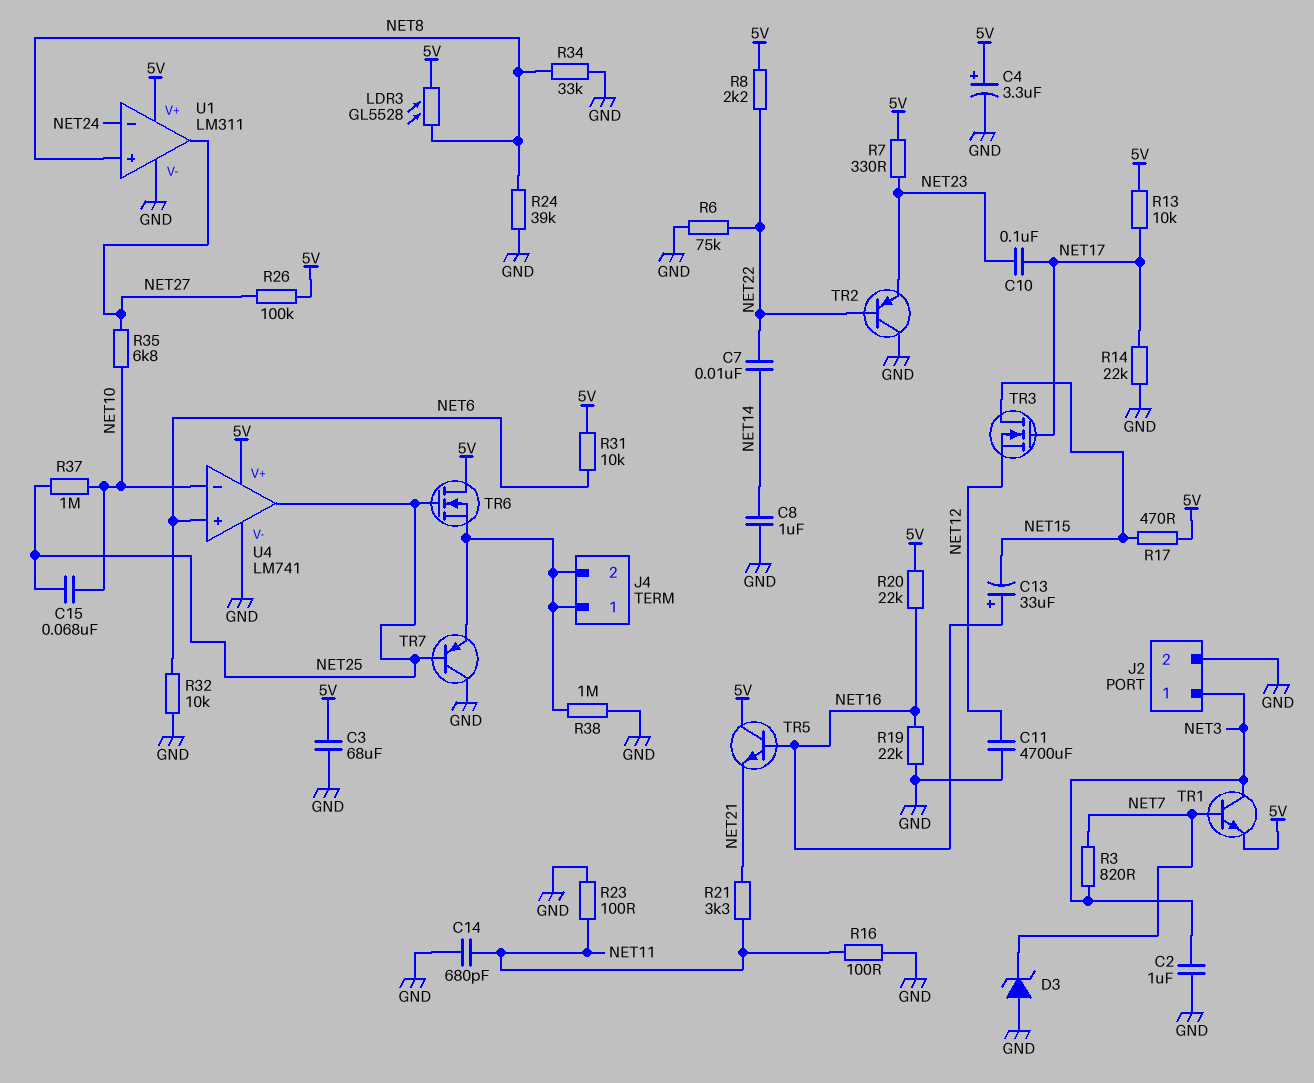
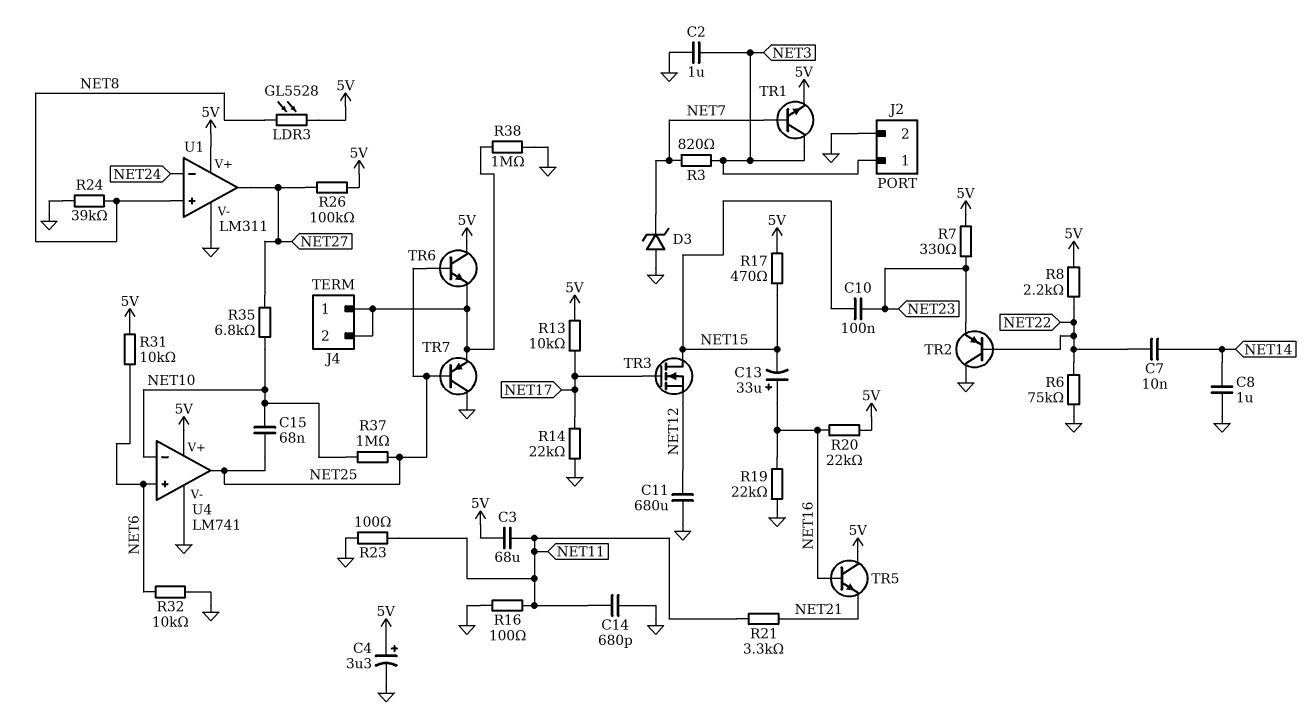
C3: 68uF (5V, GND) -> 68uF (5V, NET11)
C10: 100nF (NET17, NET23) -> 100nF (NET15, NET23)
C11: 4700uF (GND, NET12) -> 680uF (GND, NET12)
R34: 33k (GND, NET8) -> none
TR6: NMOS (G NET25, D 5V, S J4/1) -> NPN (B NET25, C 5V, E J4/1)

